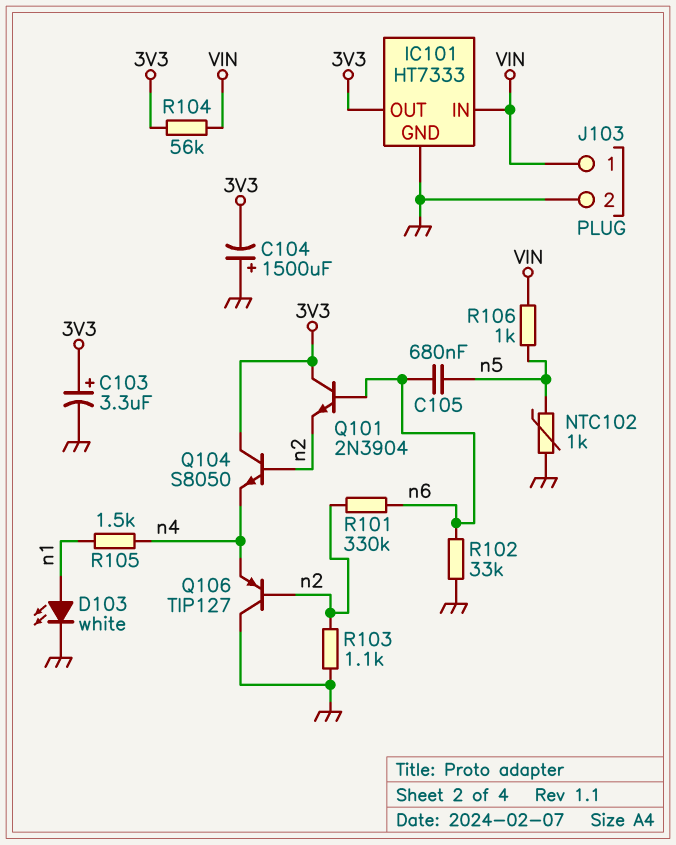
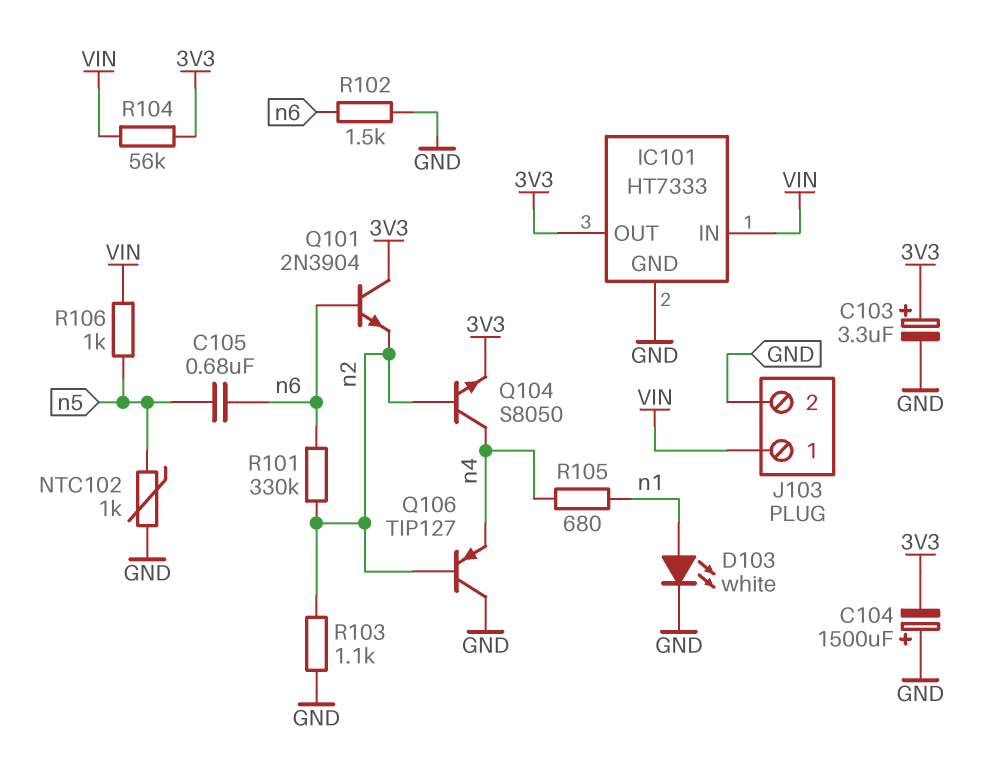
Q104: NPN S8050 (B n2, C 3V3, E n4) -> NPN S8050 (B n2, C n4, E 3V3)
R102: 33k (GND, n6) -> 1.5k (GND, n6)
R105: 1.5k (n1, n4) -> 680 (n1, n4)

